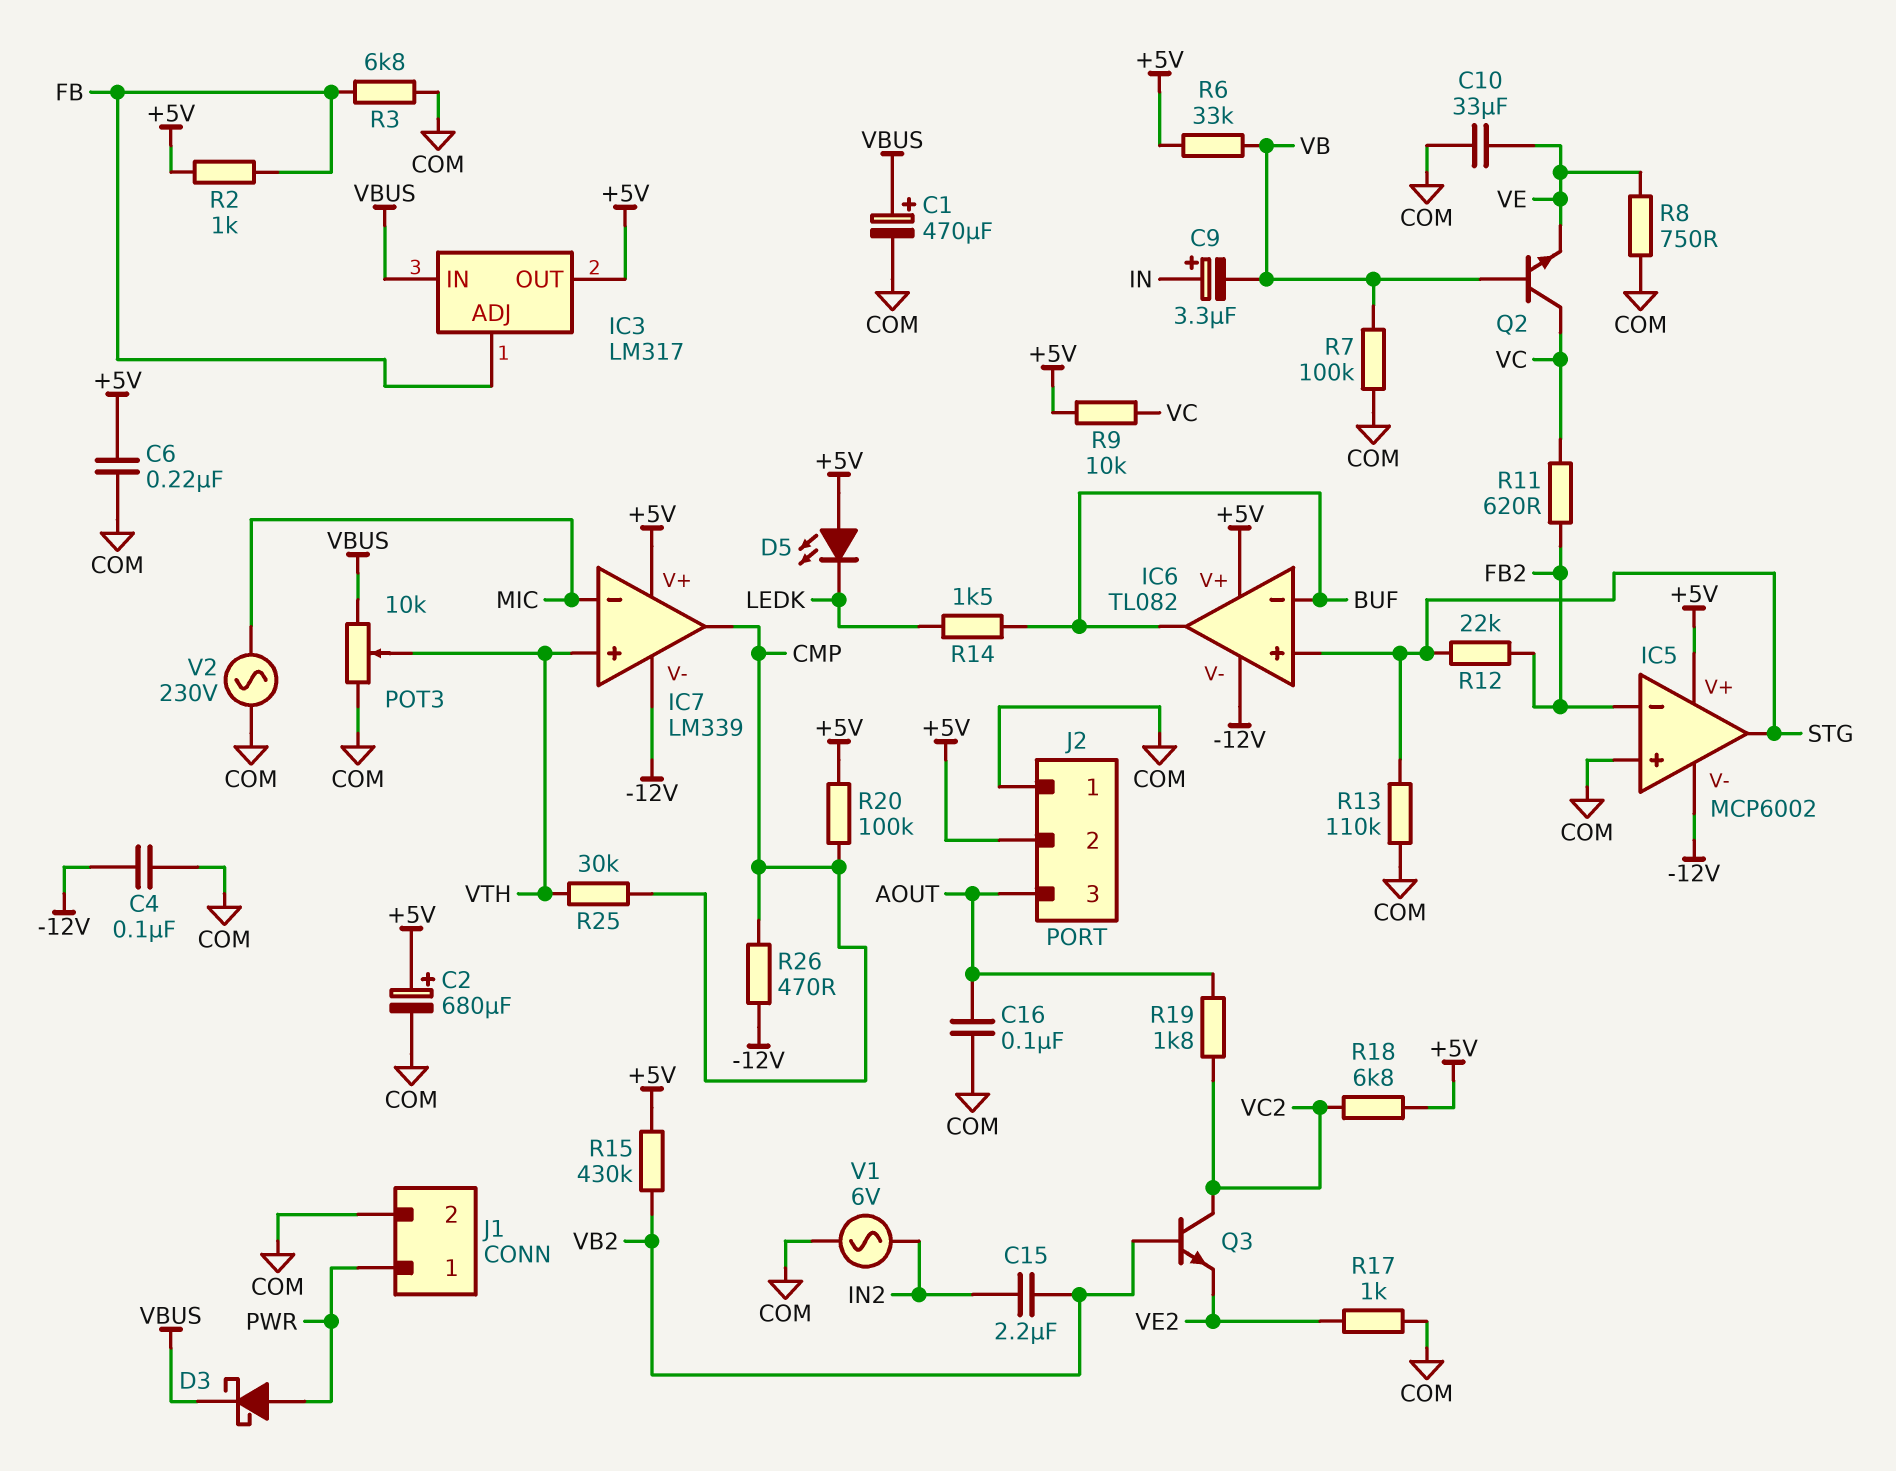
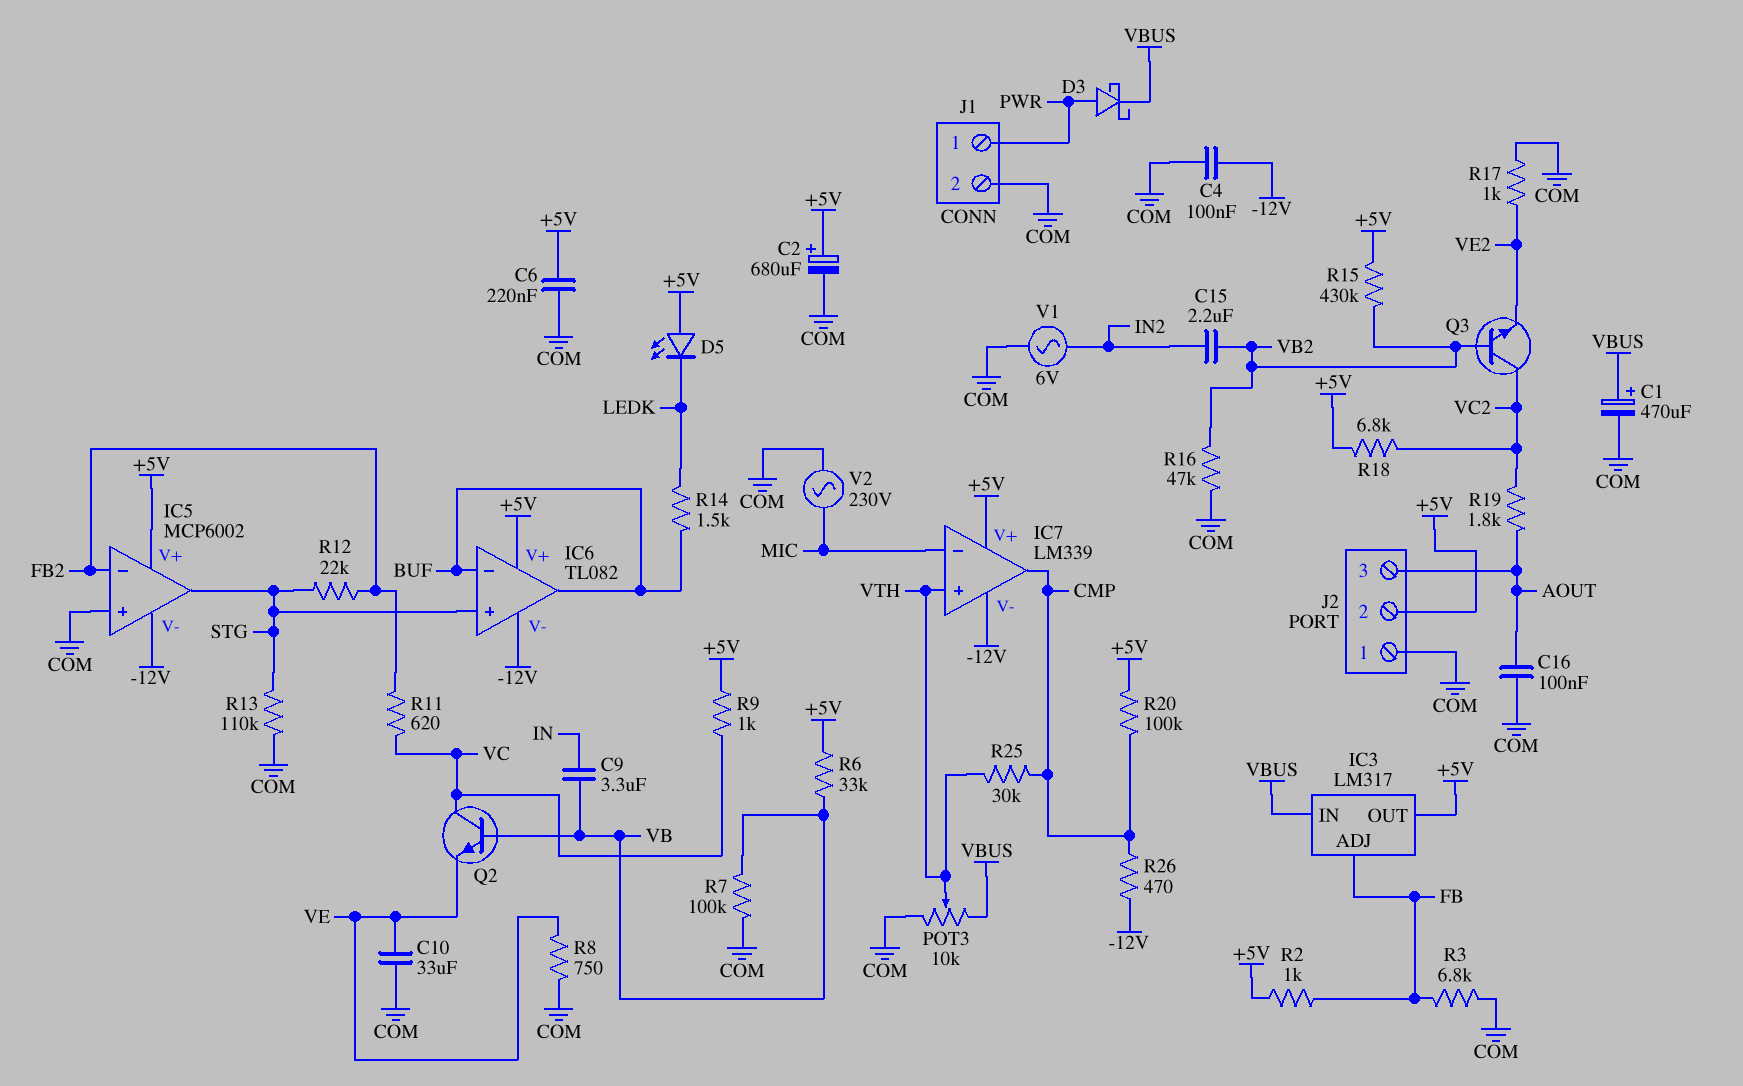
C9: 3.3uF (plus IN, minus VB) -> 3.3uF (IN, VB)
R9: 10k (+5V, VC) -> 1k (+5V, VC)
R16: none -> 47k (COM, VB2)

